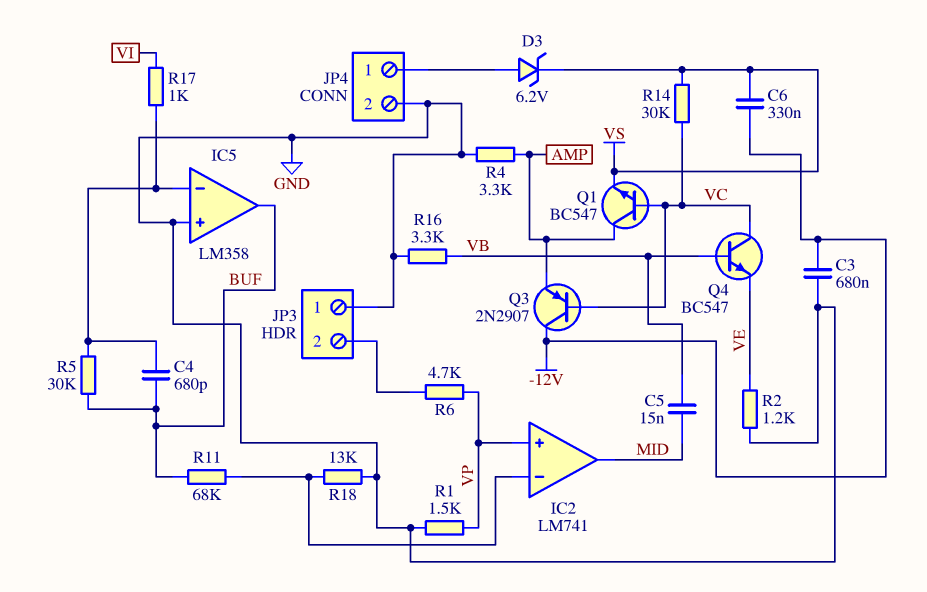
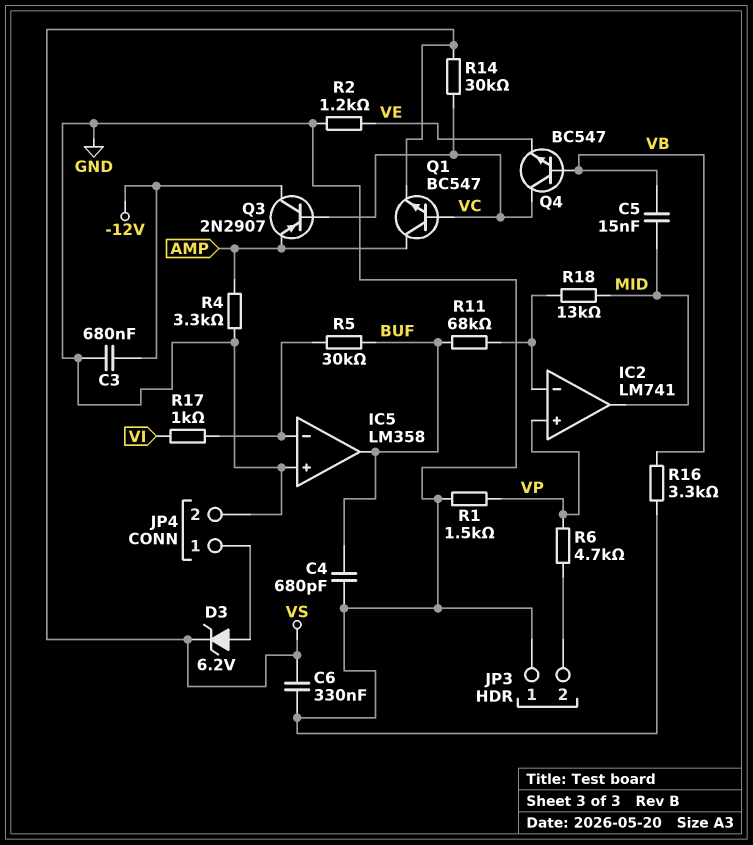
C4: 680pF (BUF, IC5/in-) -> 680pF (BUF, GND)
C6: 330nF (-12V, VS) -> 330nF (GND, VS)
R18: 13k (GND, IC2/in-) -> 13k (IC2/in-, MID)

